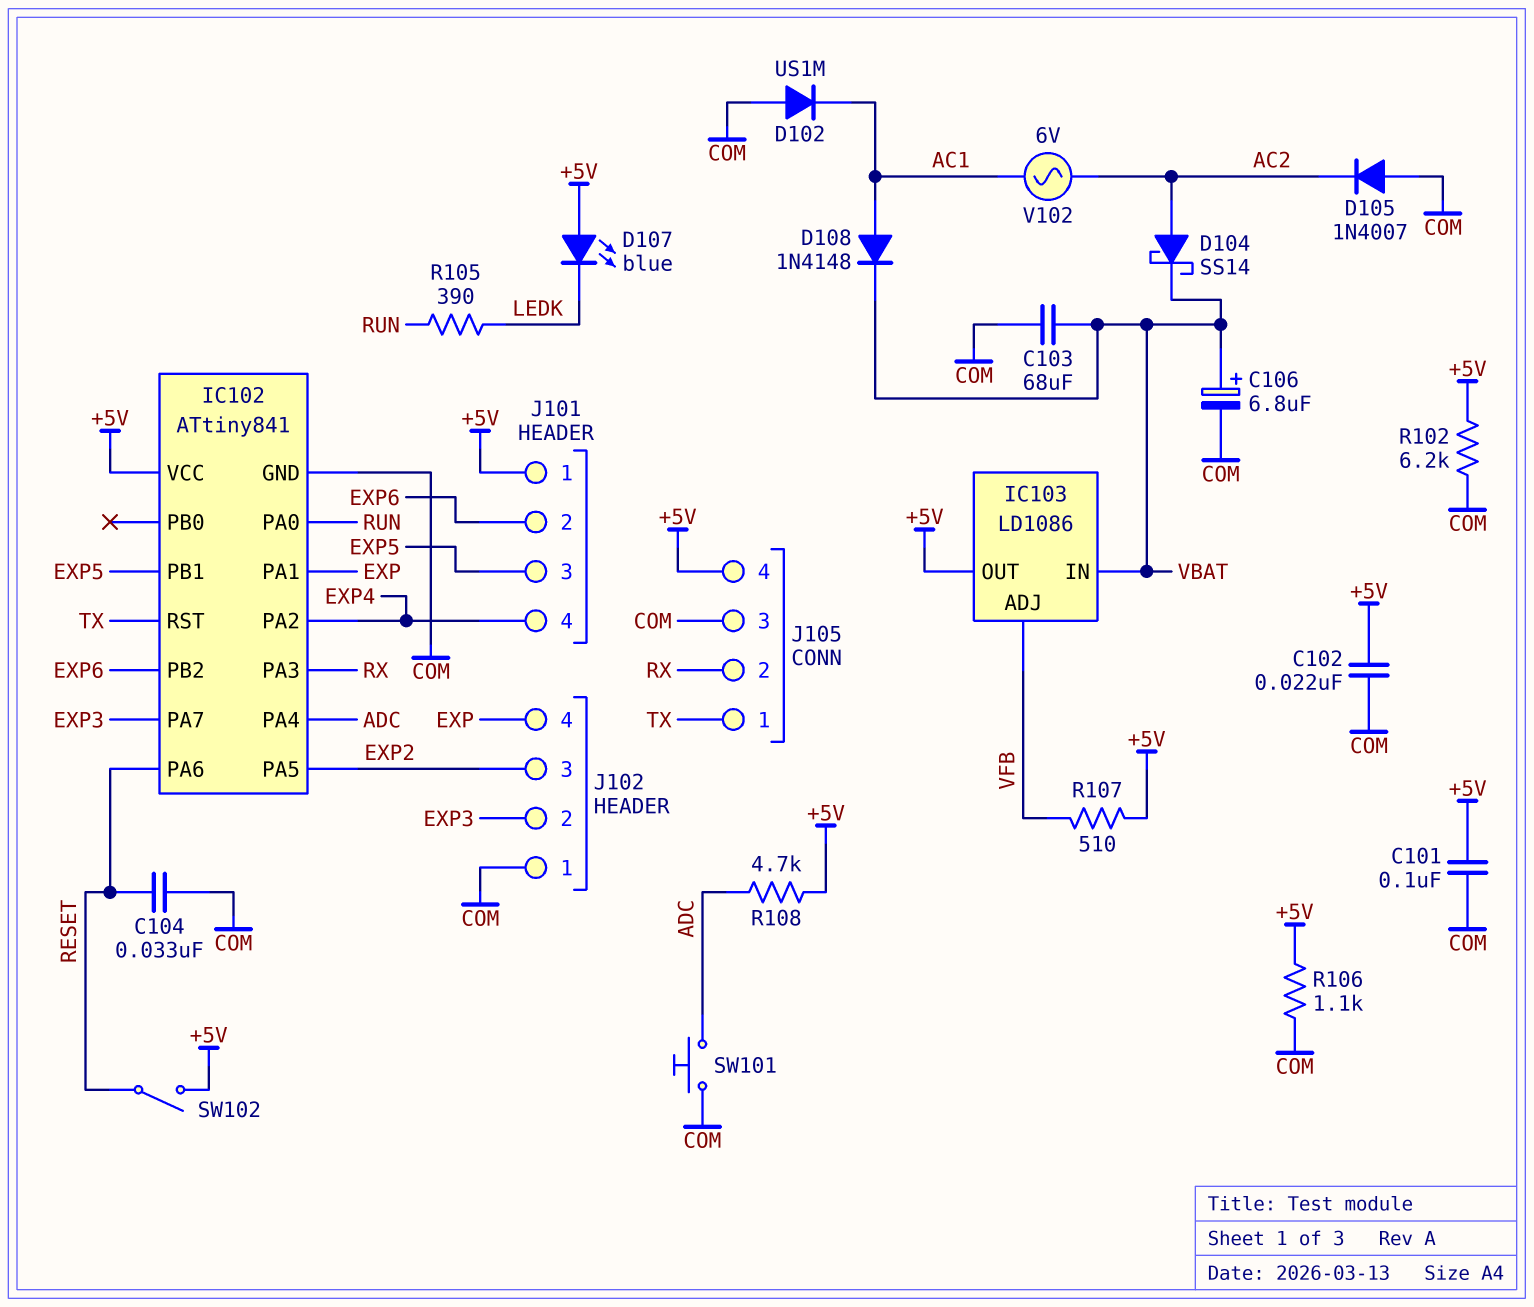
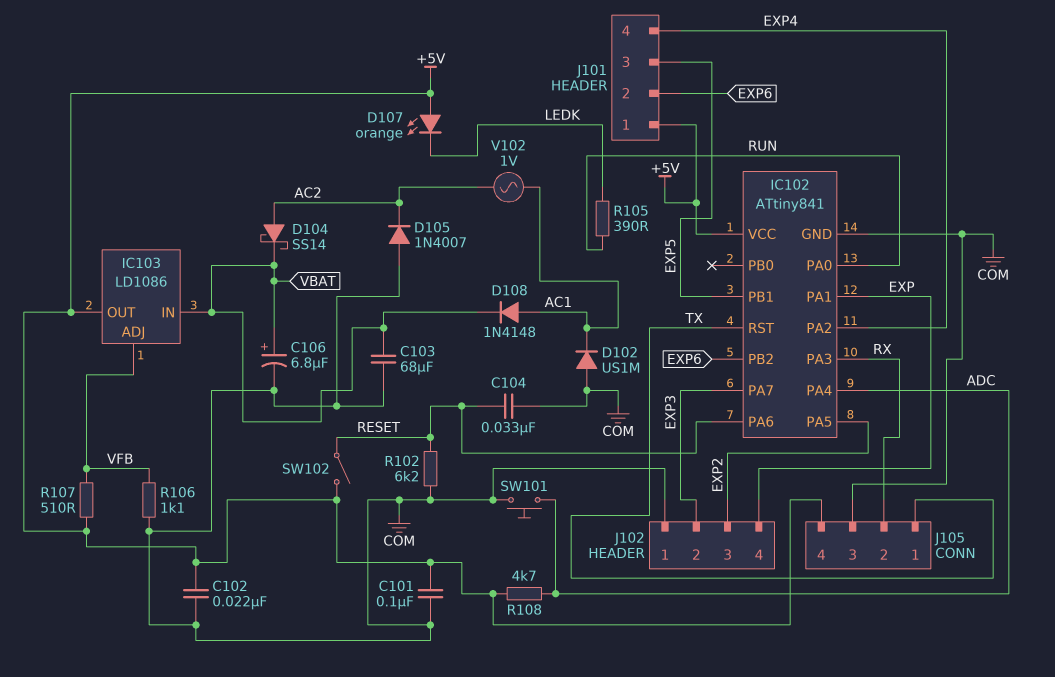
D107: LED blue (A +5V, K LEDK) -> LED orange (A +5V, K LEDK)
R102: 6.2k (+5V, COM) -> 6.2k (COM, RESET)
R106: 1.1k (+5V, COM) -> 1.1k (COM, VFB)
V102: AC 6V (AC1, AC2) -> AC 1V (AC1, AC2)

